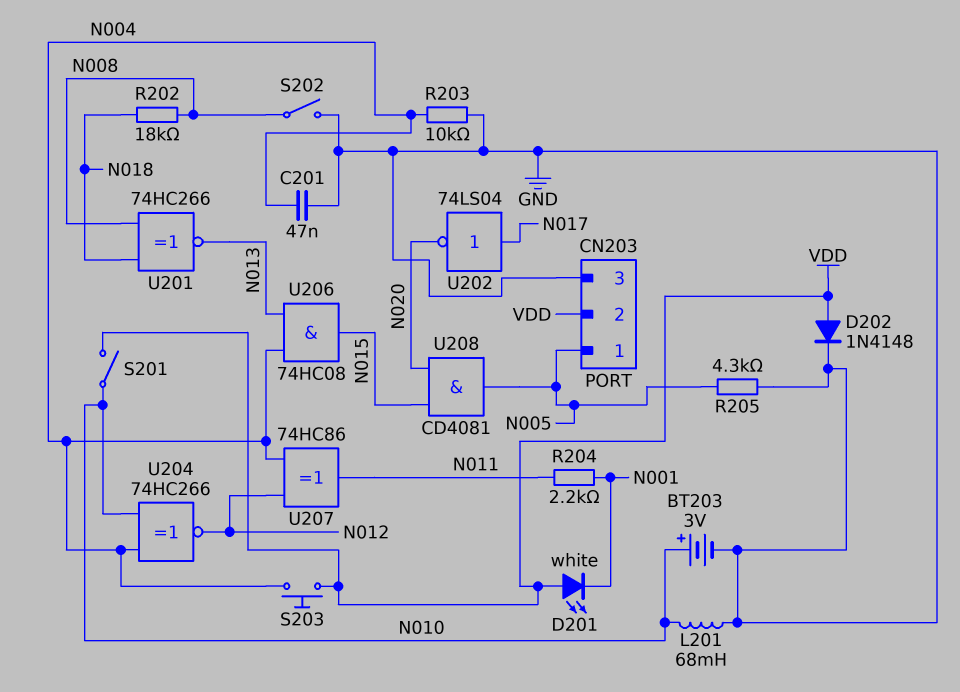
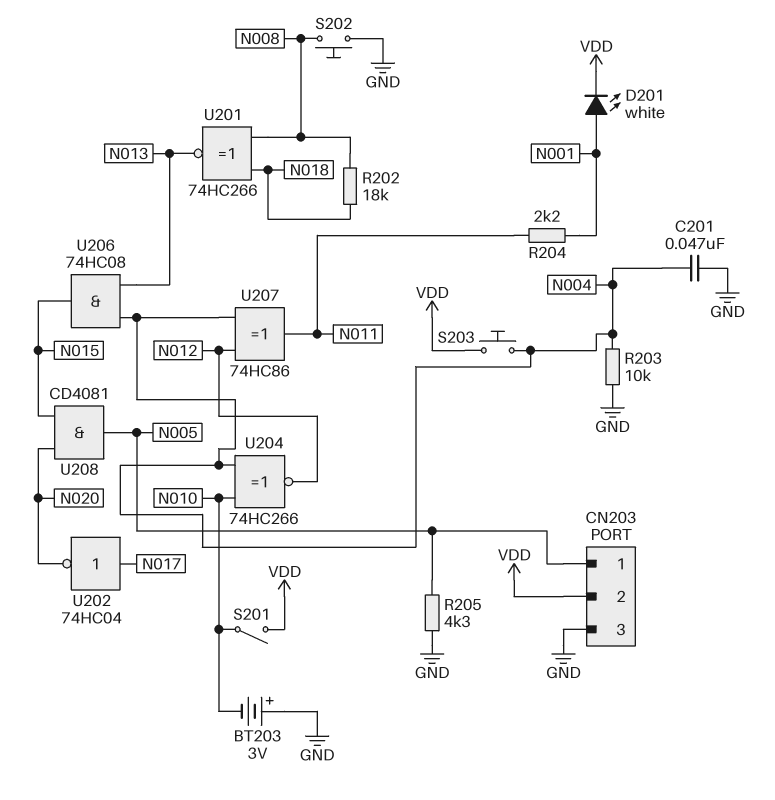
BT203: 3V (plus N010, minus GND) -> 3V (plus GND, minus N010)
D201: LED white (A VDD, K N001) -> LED white (A N001, K VDD)
D202: diode 1N4148 (A VDD, K GND) -> none
L201: 68mH (GND, N010) -> none
S202: switch (GND, N008) -> button (GND, N008)
U202: NOT 74LS04 (in N017, out N020) -> NOT 74HC04 (in N017, out N020)

